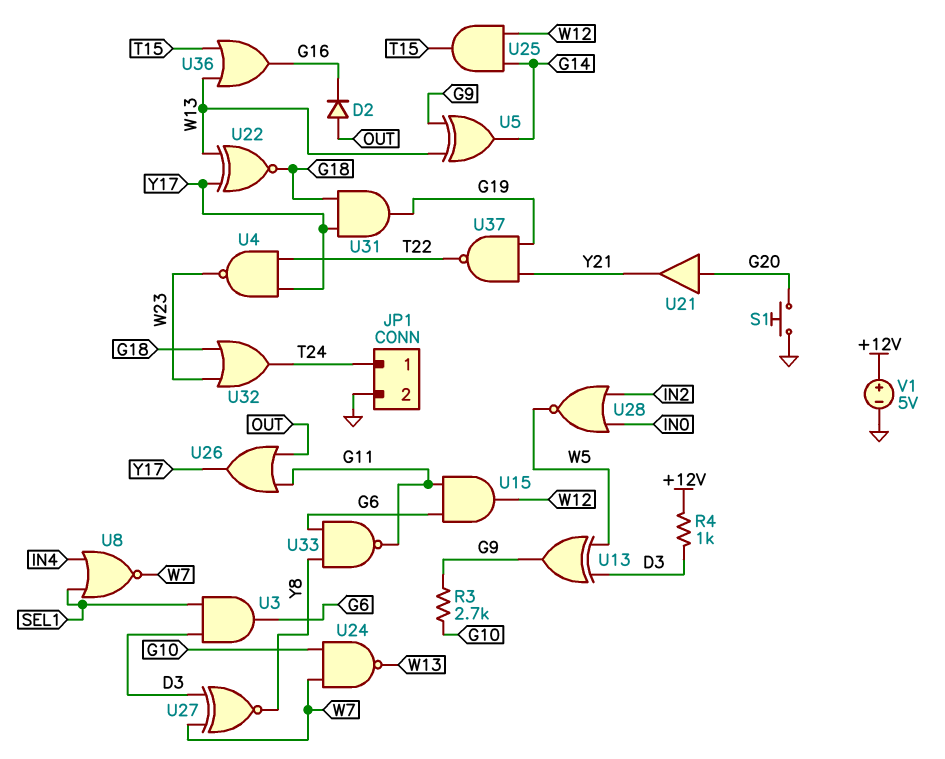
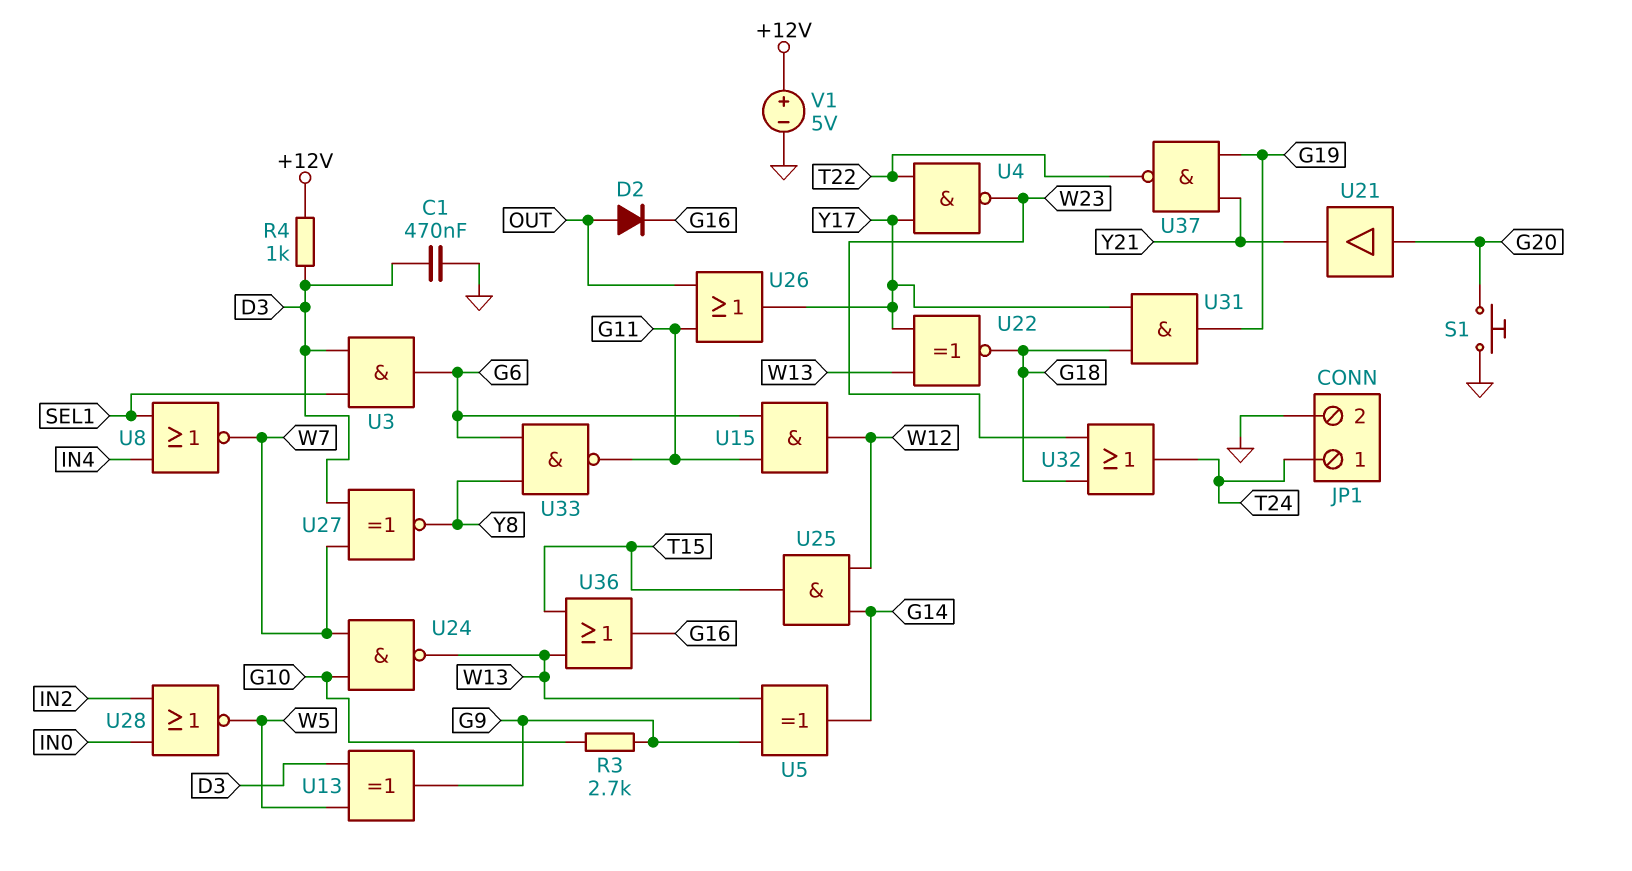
C1: none -> 470nF (D3, GND)

